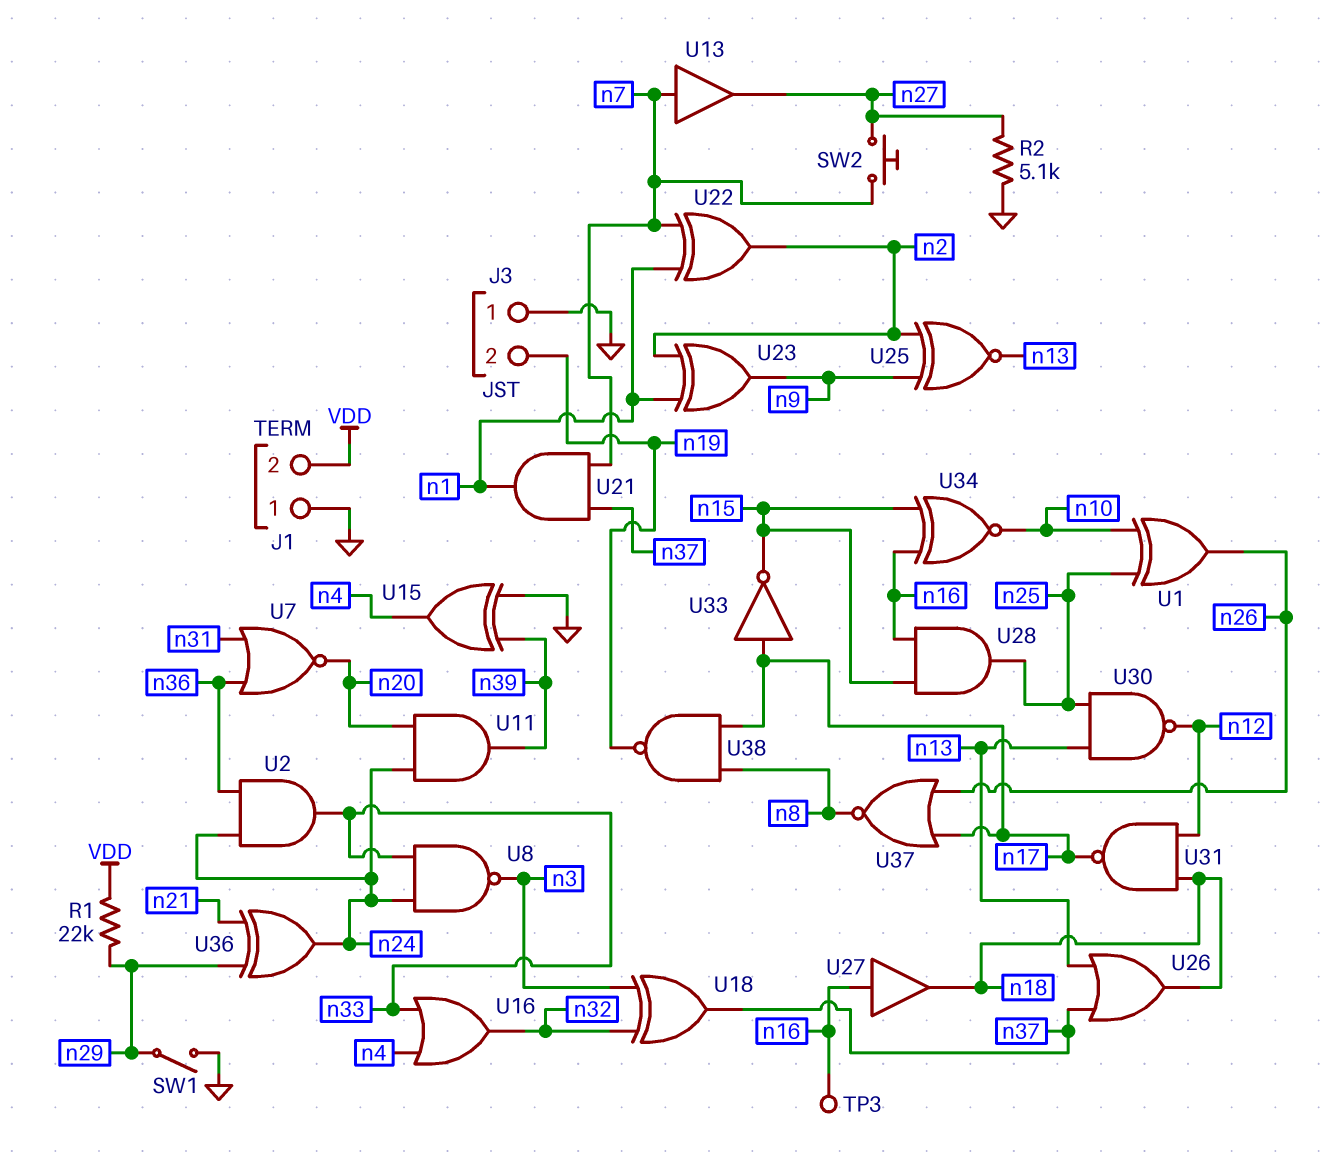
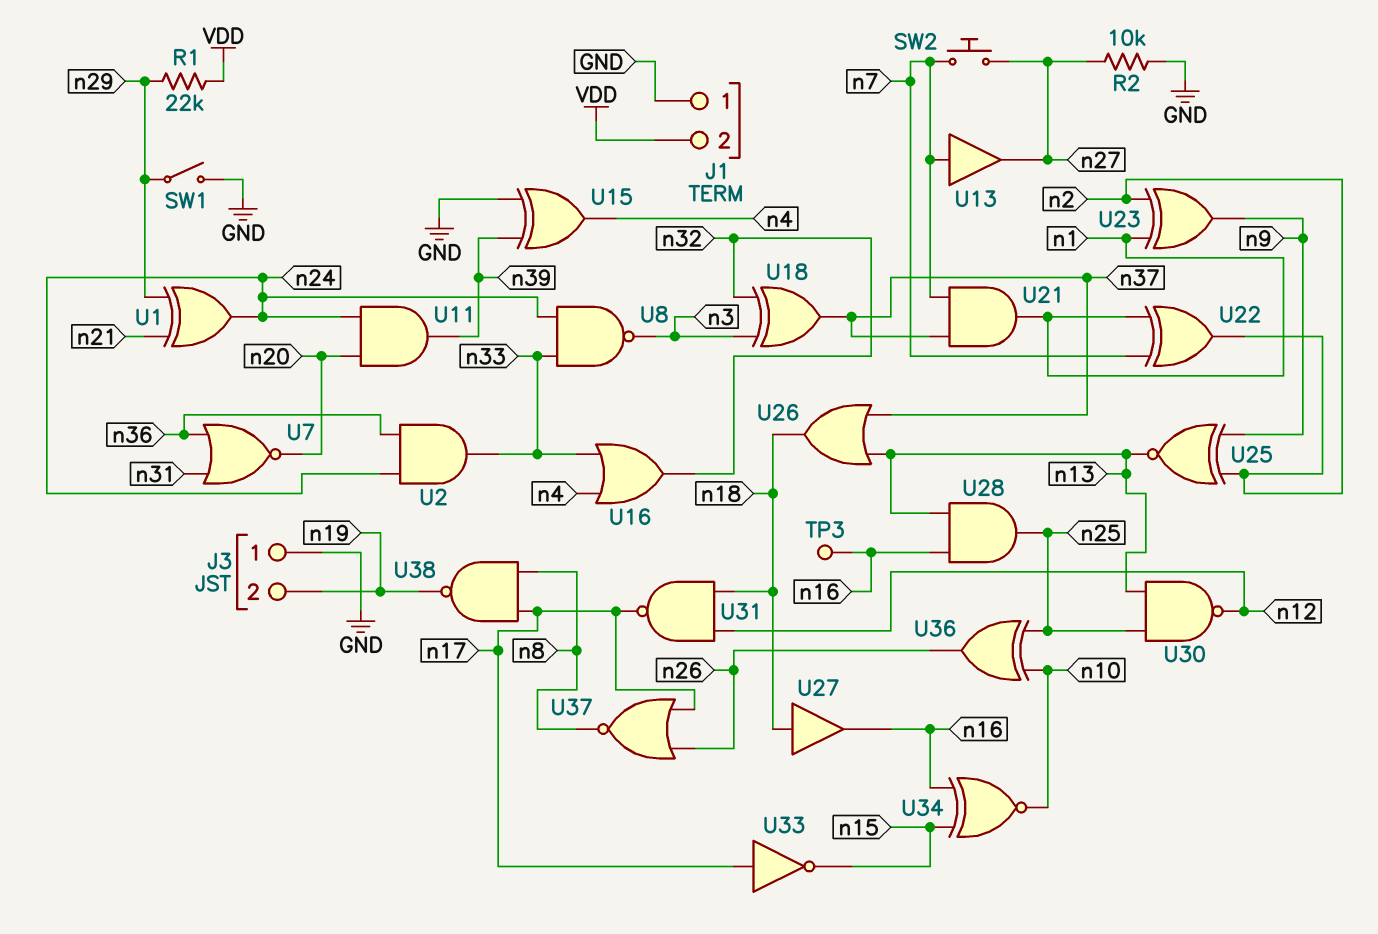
R2: 5.1k (GND, n27) -> 10k (GND, n27)
U1: XOR (in n10, in n25, out n26) -> XOR (in n21, in n29, out n24)
U27: buffer (in n16, out n18) -> buffer (in n18, out n16)
U28: AND (in n15, in n16, out n25) -> AND (in n13, in n16, out n25)
U36: XOR (in n21, in n29, out n24) -> XOR (in n10, in n25, out n26)

